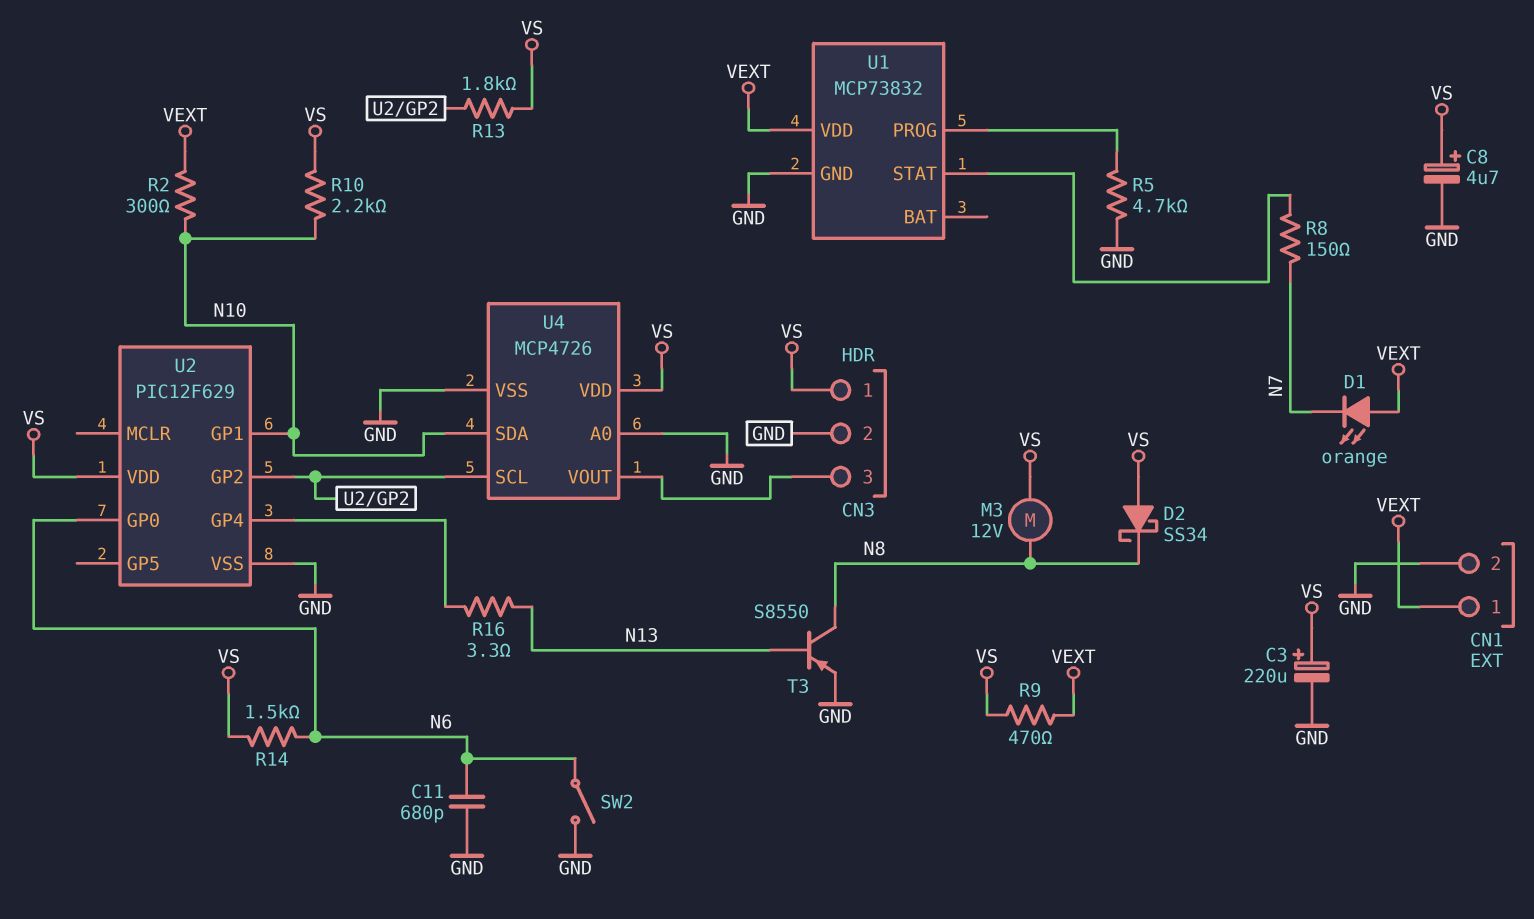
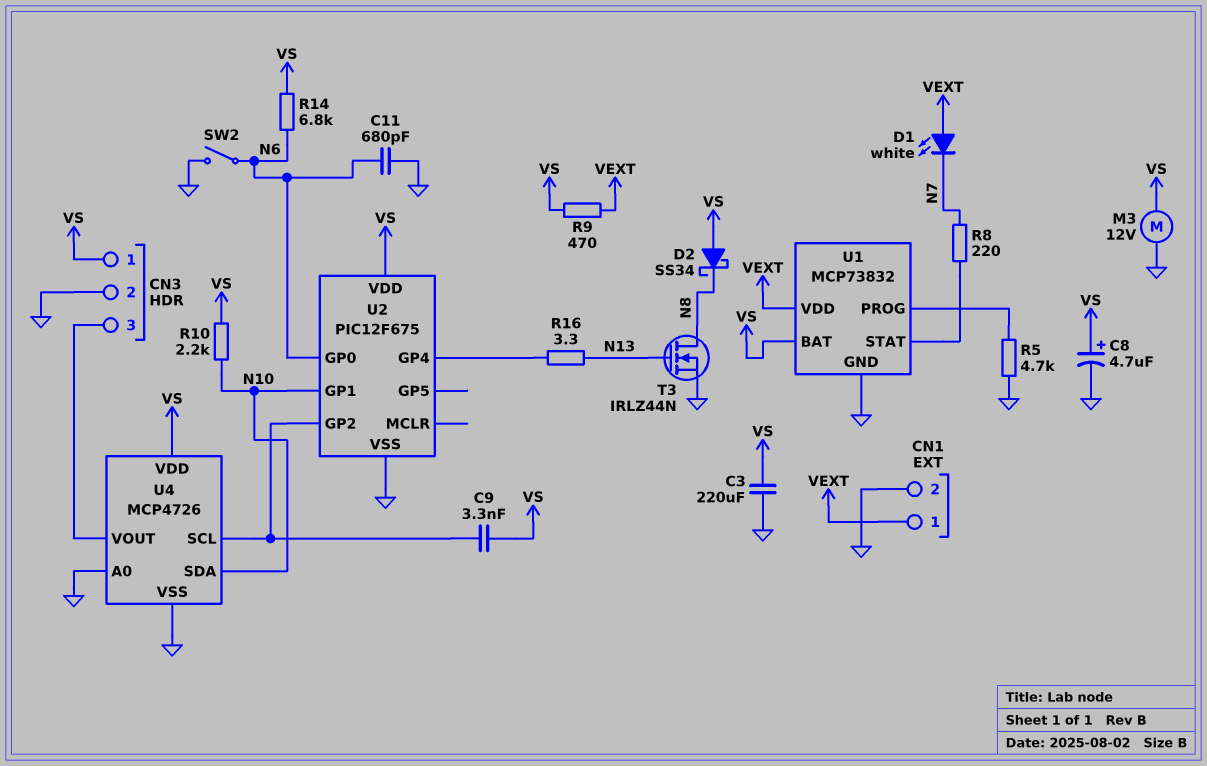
C3: 220uF (plus VS, minus GND) -> 220uF (GND, VS)
C9: none -> 3.3nF (U2/GP2, VS)
D1: LED orange (A VEXT, K N7) -> LED white (A VEXT, K N7)
M3: motor 12V (N8, VS) -> motor 12V (GND, VS)
R2: 300 (N10, VEXT) -> none
R8: 150 (N7, U1/STAT) -> 220 (N7, U1/STAT)
R13: 1.8k (U2/GP2, VS) -> none
R14: 1.5k (N6, VS) -> 6.8k (N6, VS)
T3: PNP S8550 (B N13, C N8, E GND) -> NMOS IRLZ44N (G N13, D N8, S GND)
U1 pin BAT: none -> VS
U2: PIC12F629 -> PIC12F675

